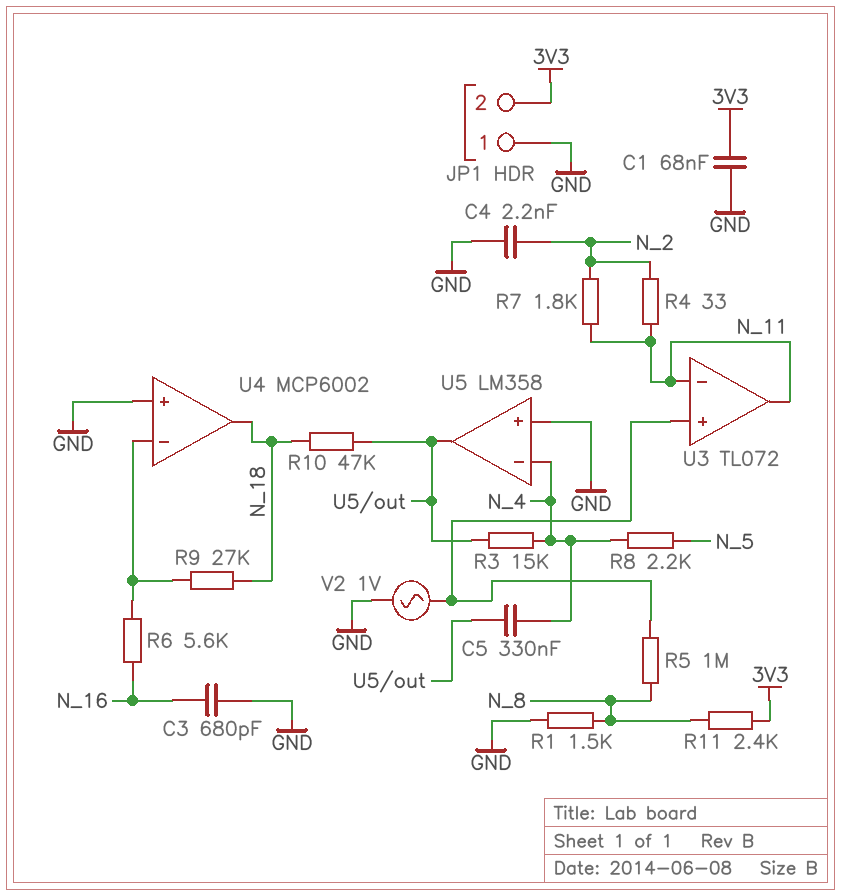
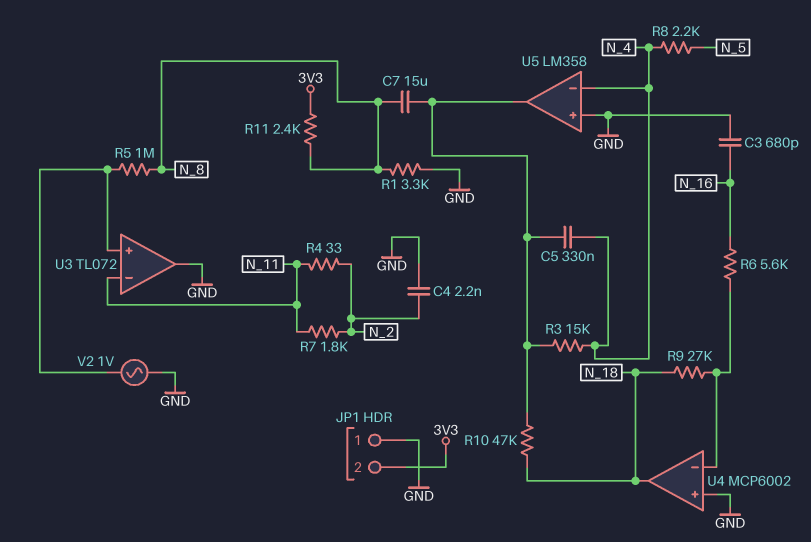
C1: 68nF (3V3, GND) -> none
C7: none -> 15uF (N_8, U5/out)
R1: 1.5k (GND, N_8) -> 3.3k (GND, N_8)
U3 pin out: N_11 -> GND

